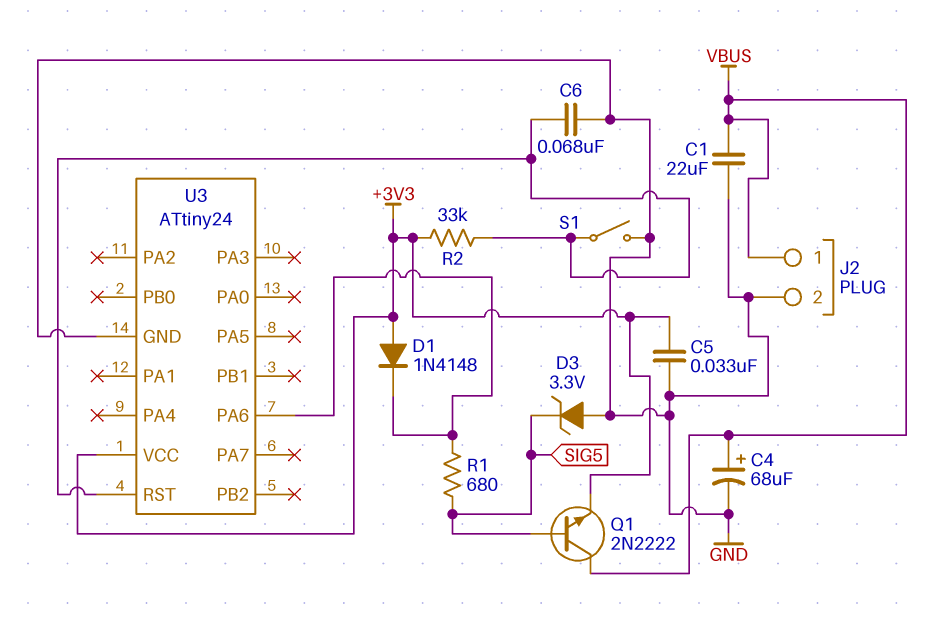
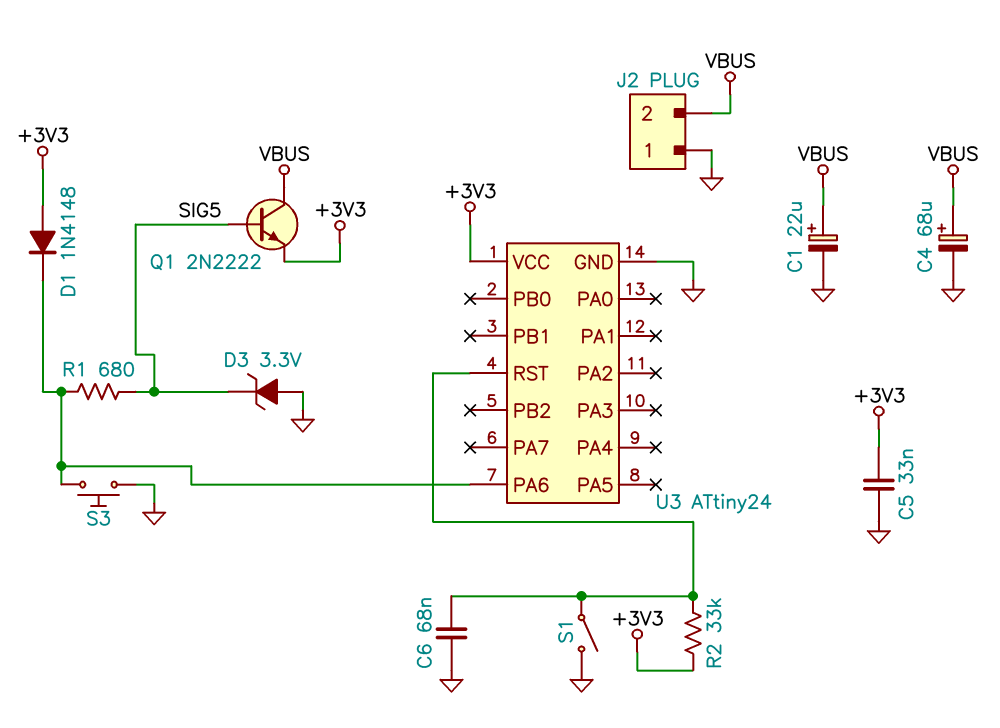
C1: 22uF (GND, VBUS) -> 22uF (plus VBUS, minus GND)
J2 pin 1: VBUS -> GND
J2 pin 2: GND -> VBUS
S3: none -> button (GND, U3/PA6)

